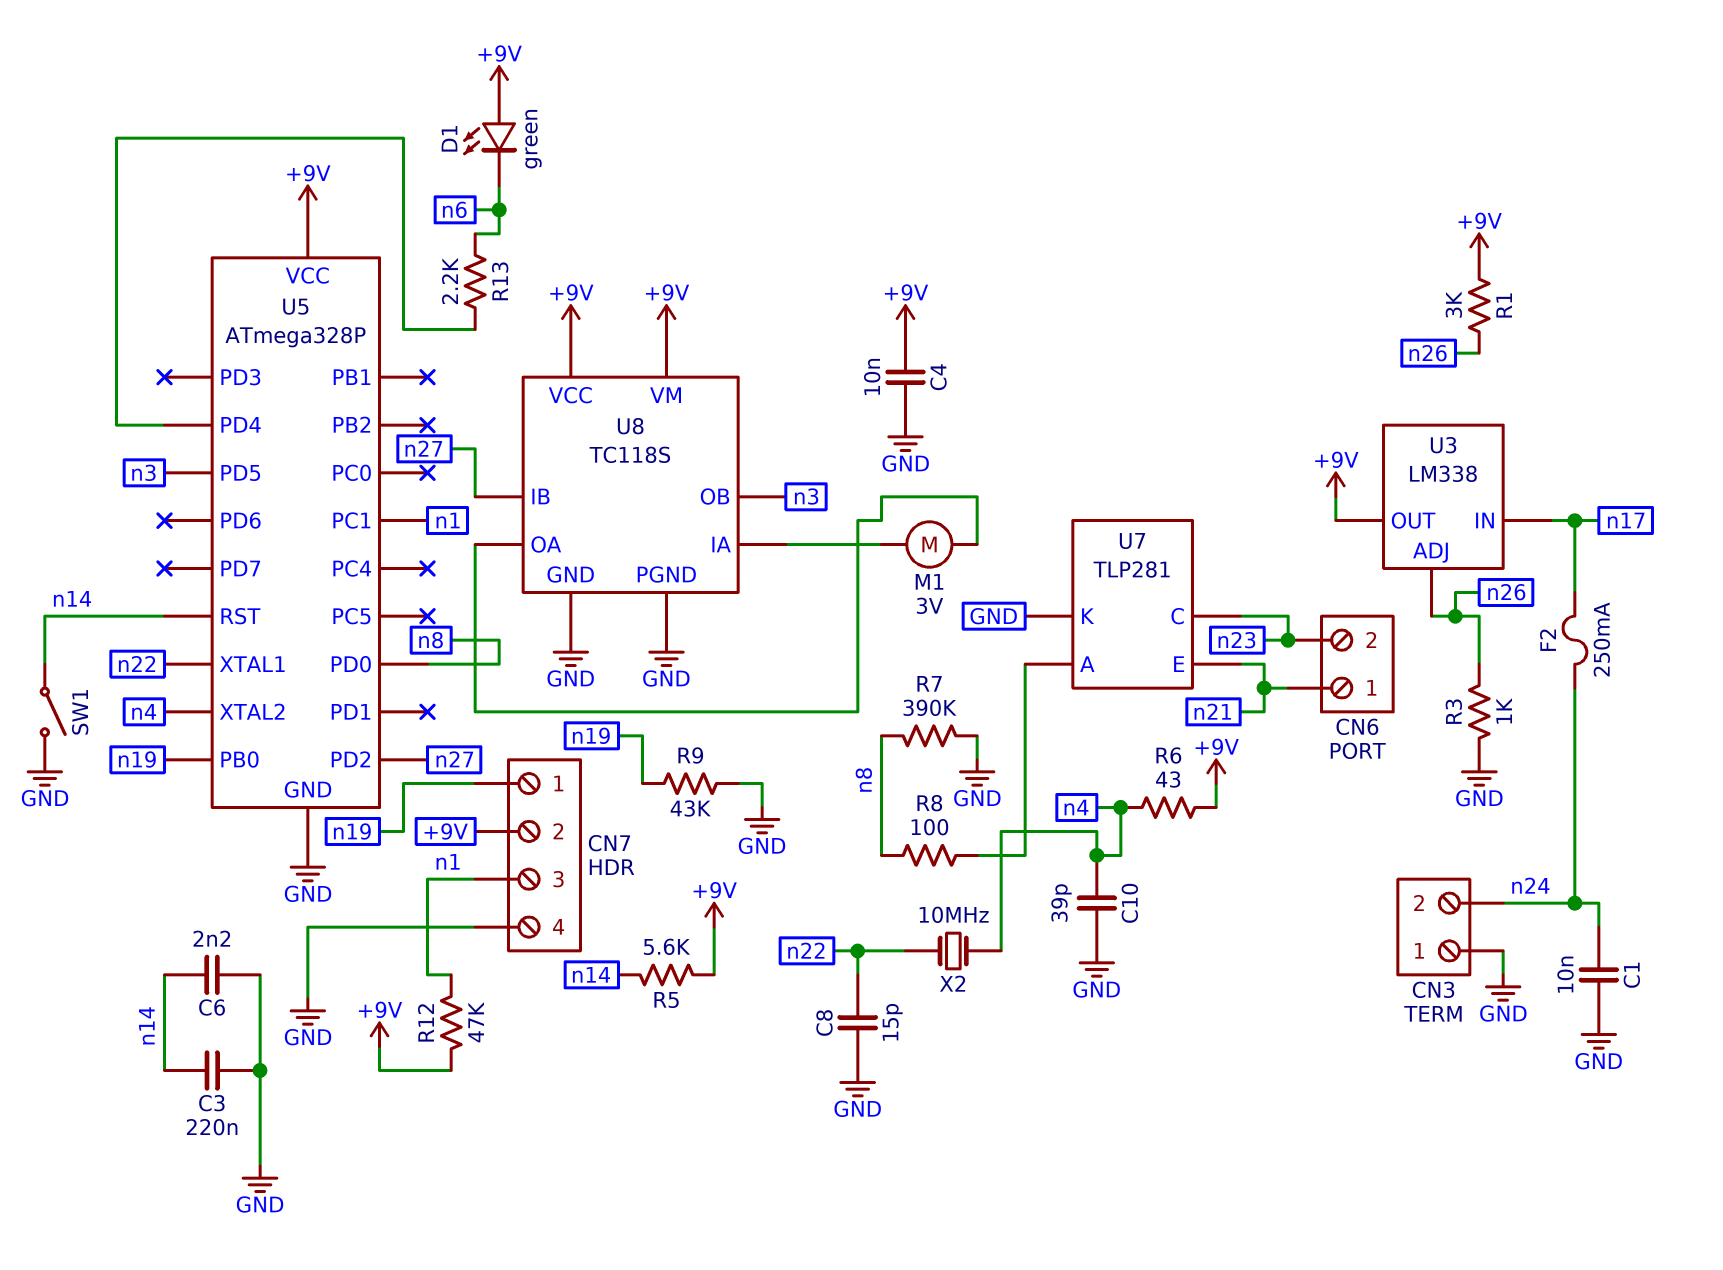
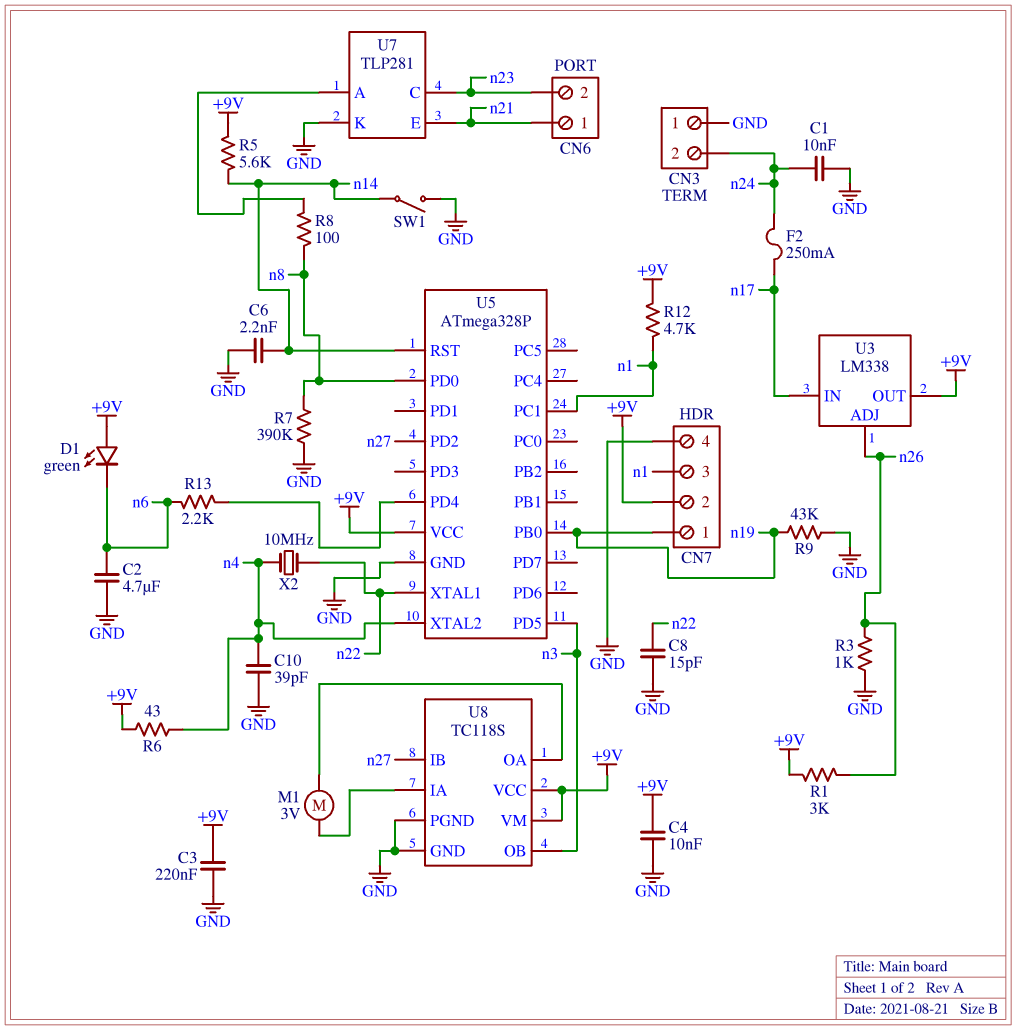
C2: none -> 4.7uF (GND, n6)
C3: 220nF (GND, n14) -> 220nF (+9V, GND)
R12: 47k (+9V, n1) -> 4.7k (+9V, n1)

